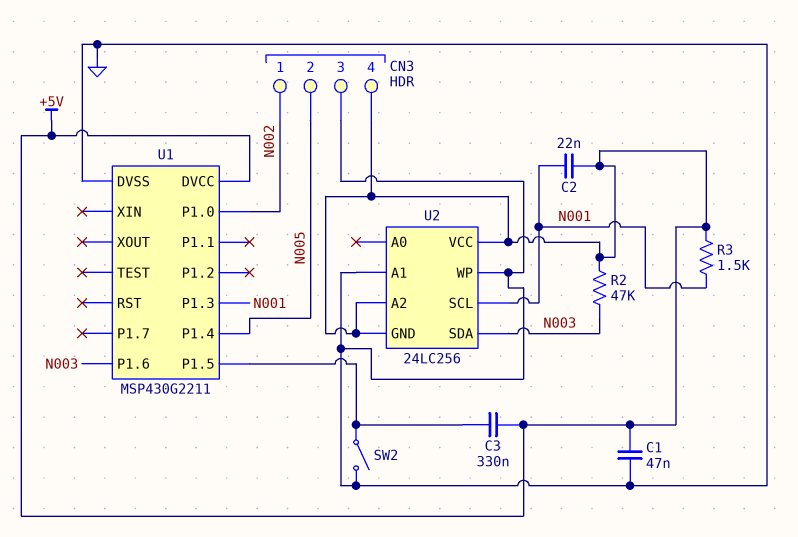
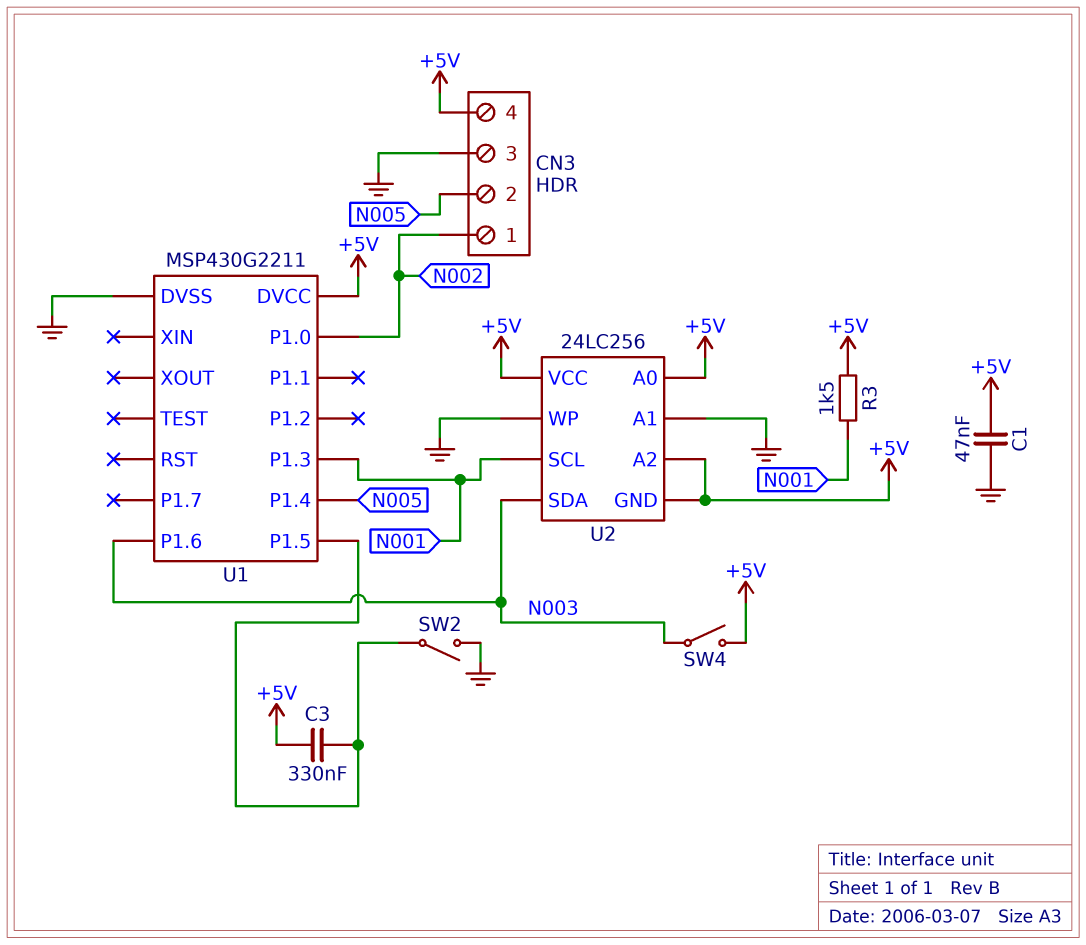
C2: 22nF (+5V, N001) -> none
R2: 47k (+5V, N003) -> none
SW4: none -> switch (+5V, N003)
U2 pin A0: none -> +5V

